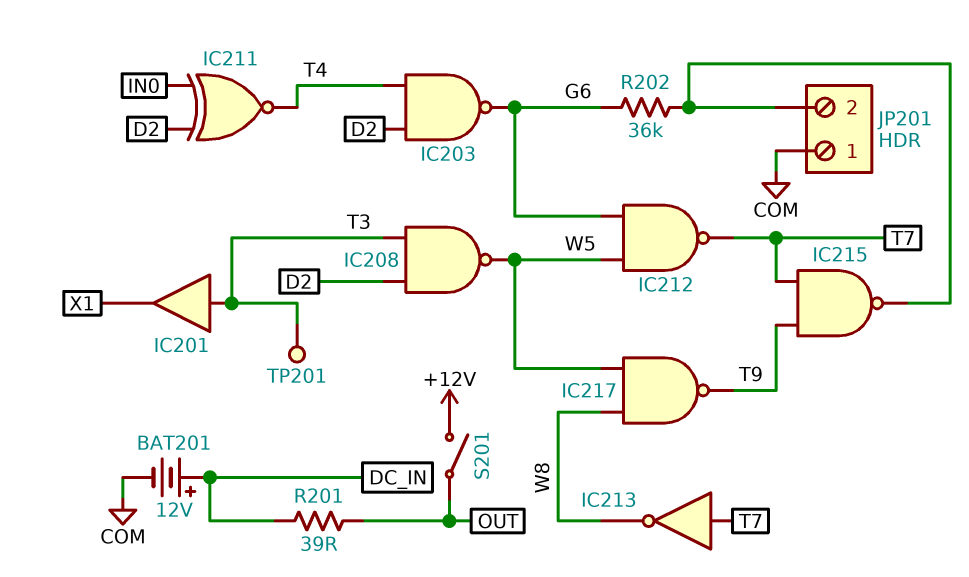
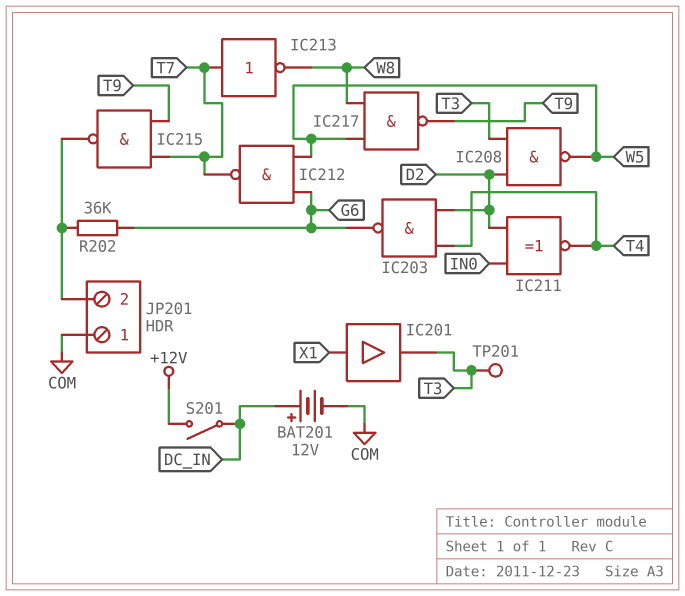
IC201: buffer (in T3, out X1) -> buffer (in X1, out T3)
R201: 39 (DC_IN, OUT) -> none
S201: switch (+12V, OUT) -> switch (+12V, DC_IN)

